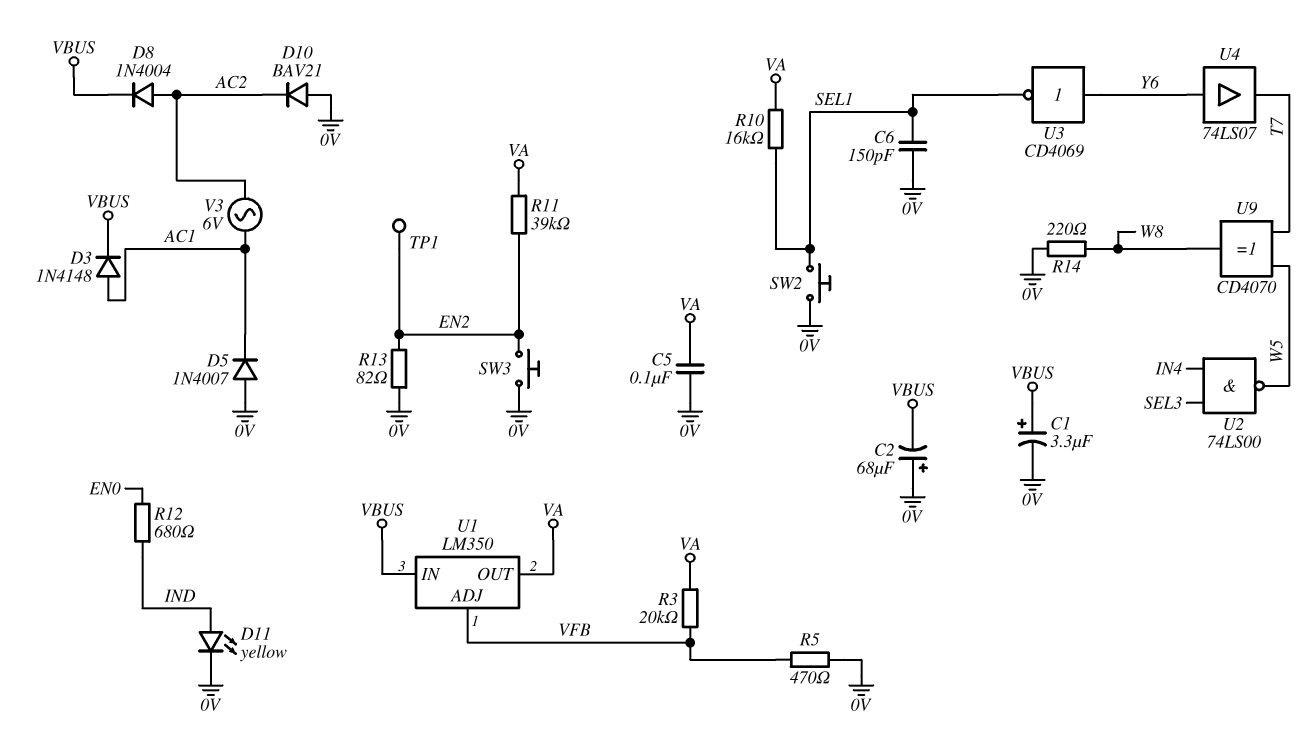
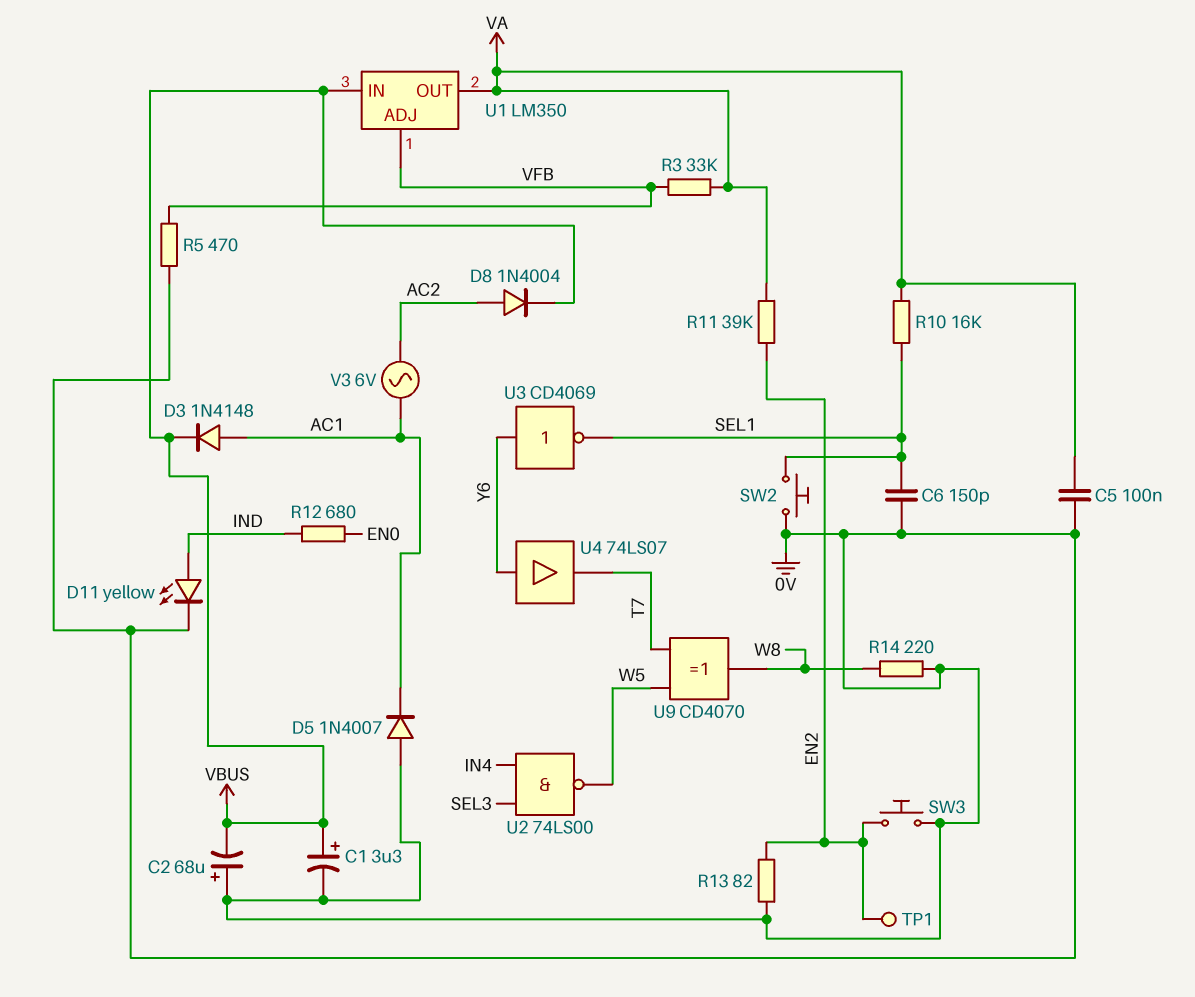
D10: diode BAV21 (A 0V, K AC2) -> none
R3: 20k (VA, VFB) -> 33k (VA, VFB)

